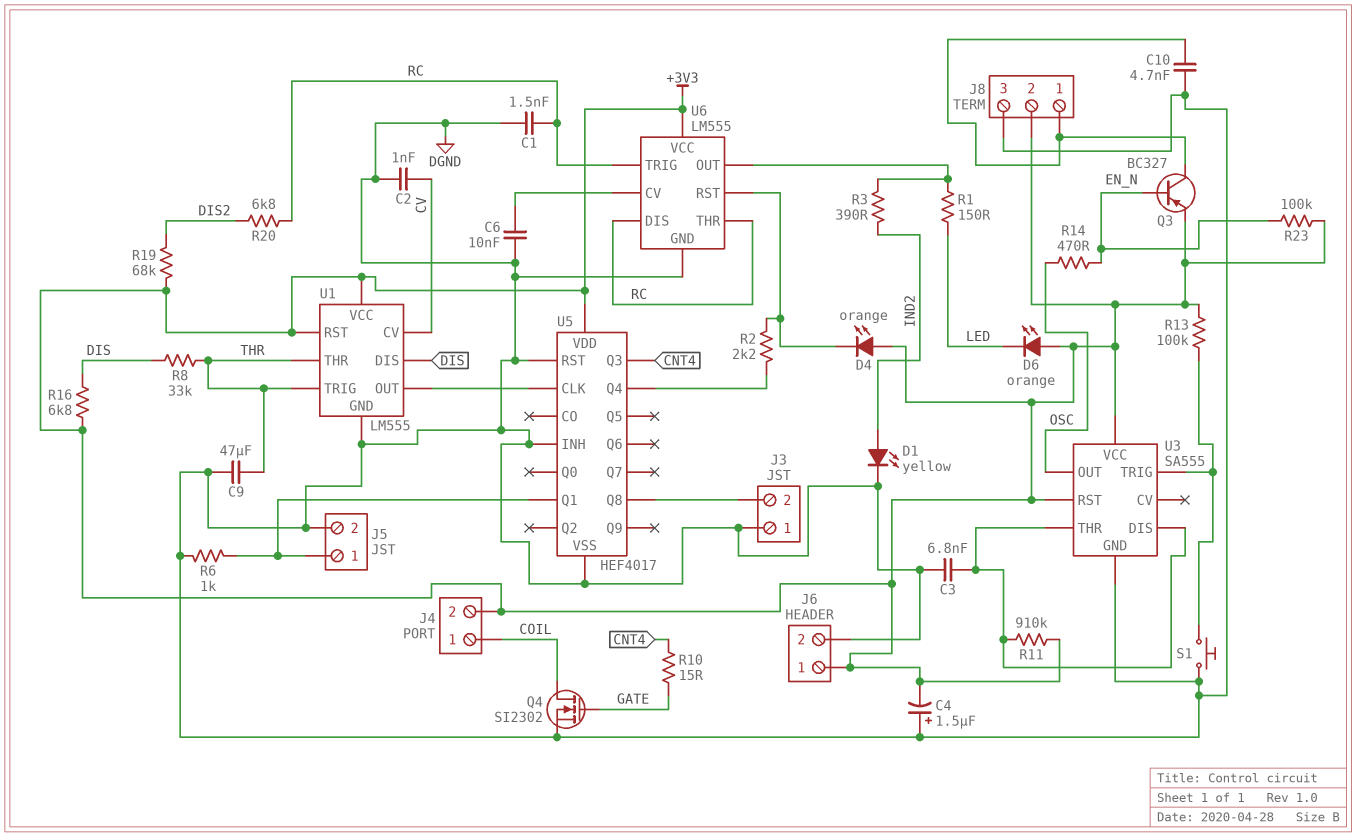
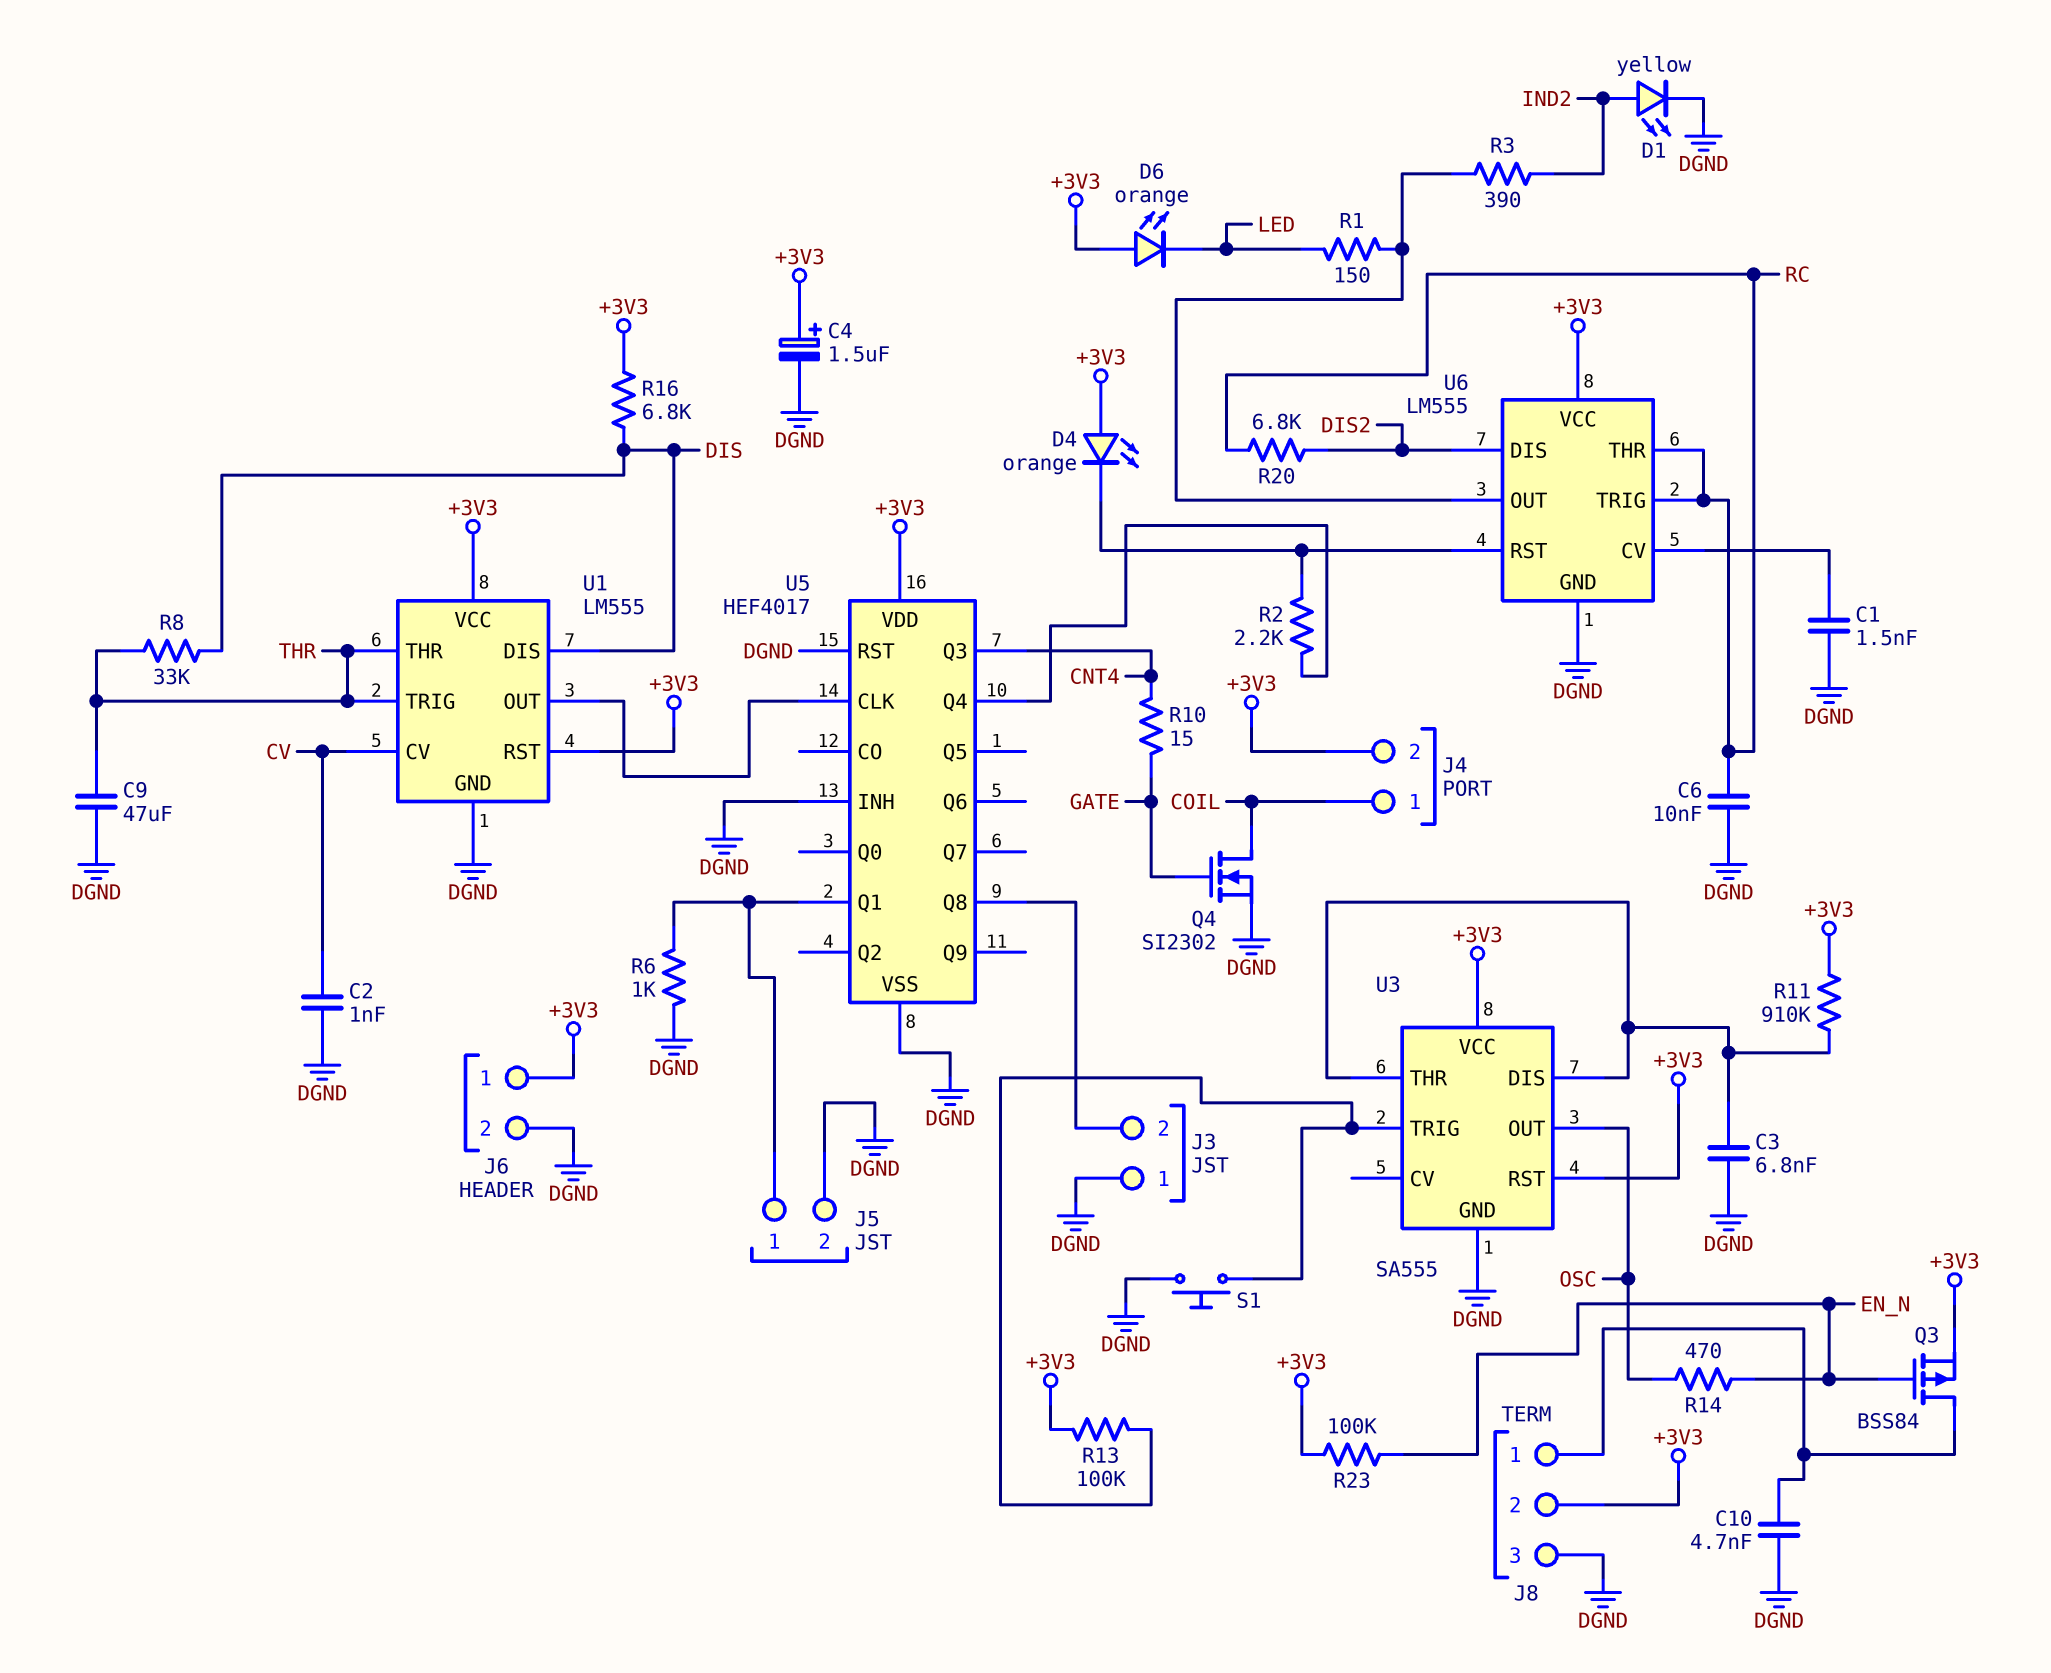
C1: 1.5nF (DGND, RC) -> 1.5nF (DGND, U6/CV)
C4: 1.5uF (plus DGND, minus +3V3) -> 1.5uF (plus +3V3, minus DGND)
C6: 10nF (DGND, U6/CV) -> 10nF (DGND, RC)
Q3: PNP BC327 (B EN_N, C J8/1, E +3V3) -> PMOS BSS84 (G EN_N, D J8/1, S +3V3)
R19: 68k (+3V3, DIS2) -> none
U6 pin DIS: RC -> DIS2

